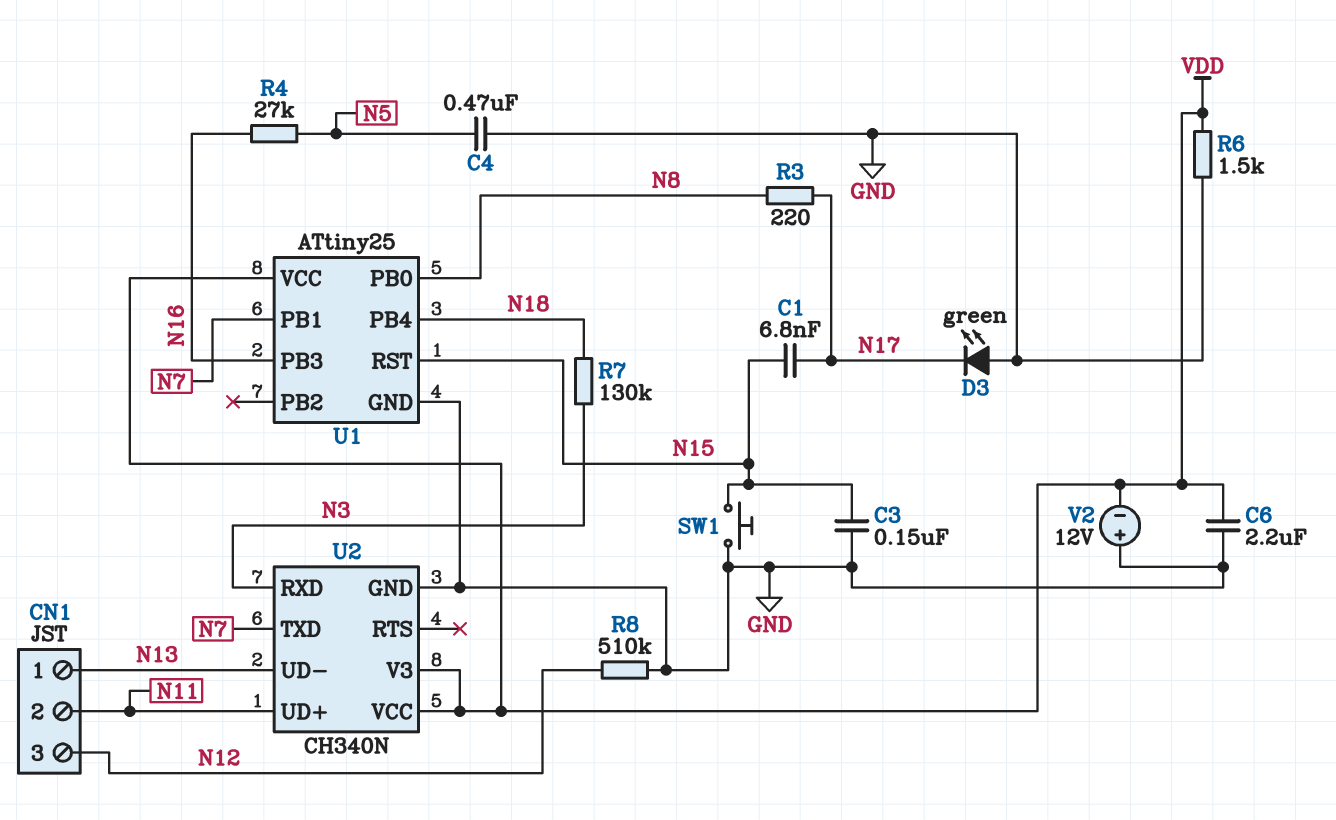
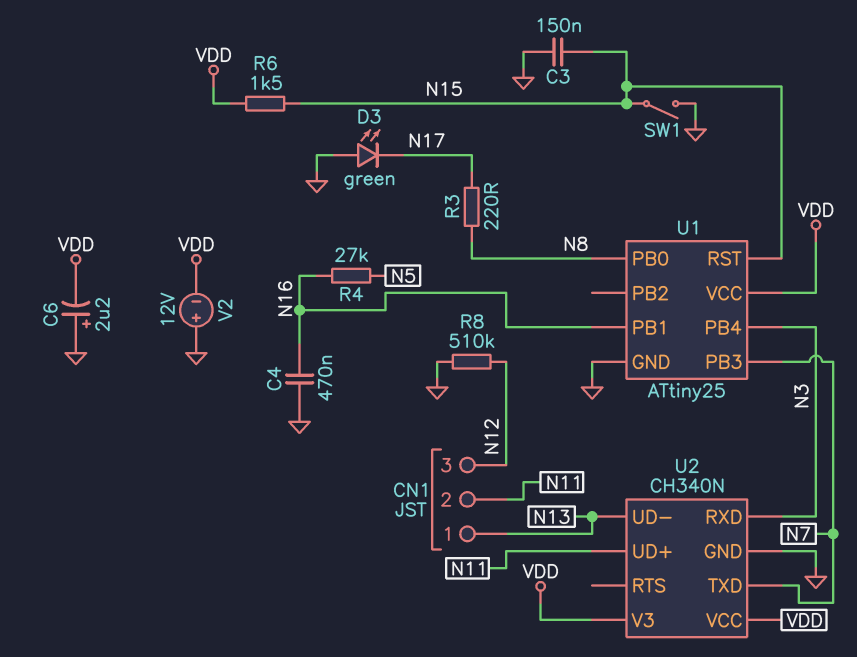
C1: 6.8nF (N15, N17) -> none
C4: 470nF (GND, N5) -> 470nF (GND, N16)
C6: 2.2uF (GND, VDD) -> 2.2uF (plus GND, minus VDD)
R6: 1.5k (GND, VDD) -> 1.5k (N15, VDD)
R7: 130k (N3, N18) -> none
SW1: button (GND, N15) -> switch (GND, N15)
U1 pin PB1: N7 -> N16
U1 pin PB3: N16 -> N7
U1 pin PB4: N18 -> N3

